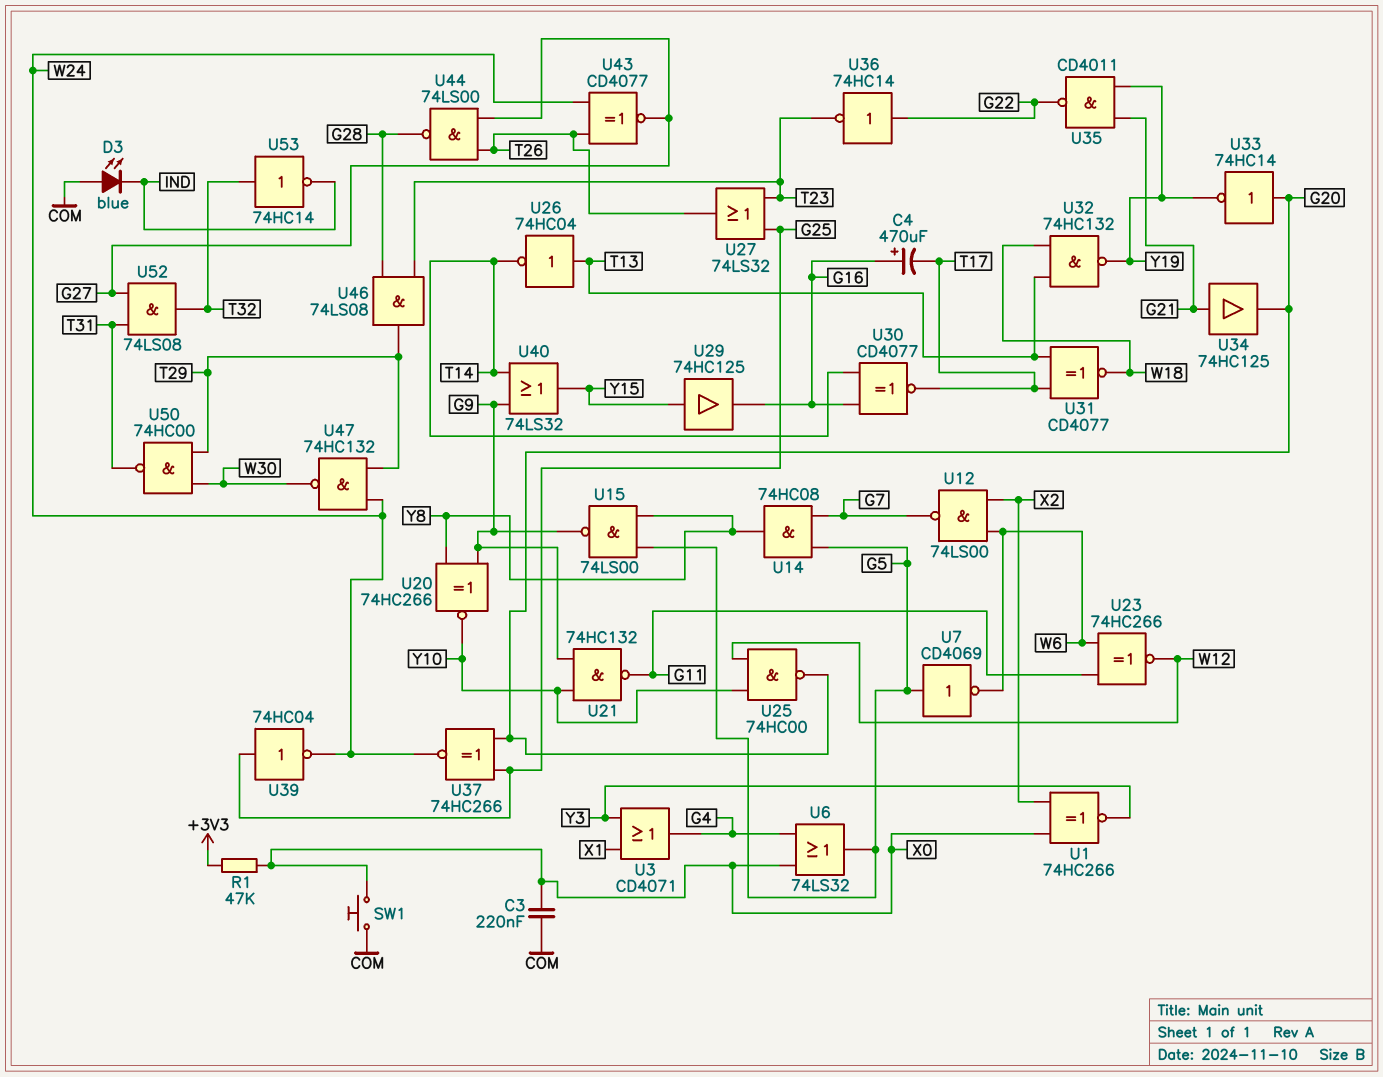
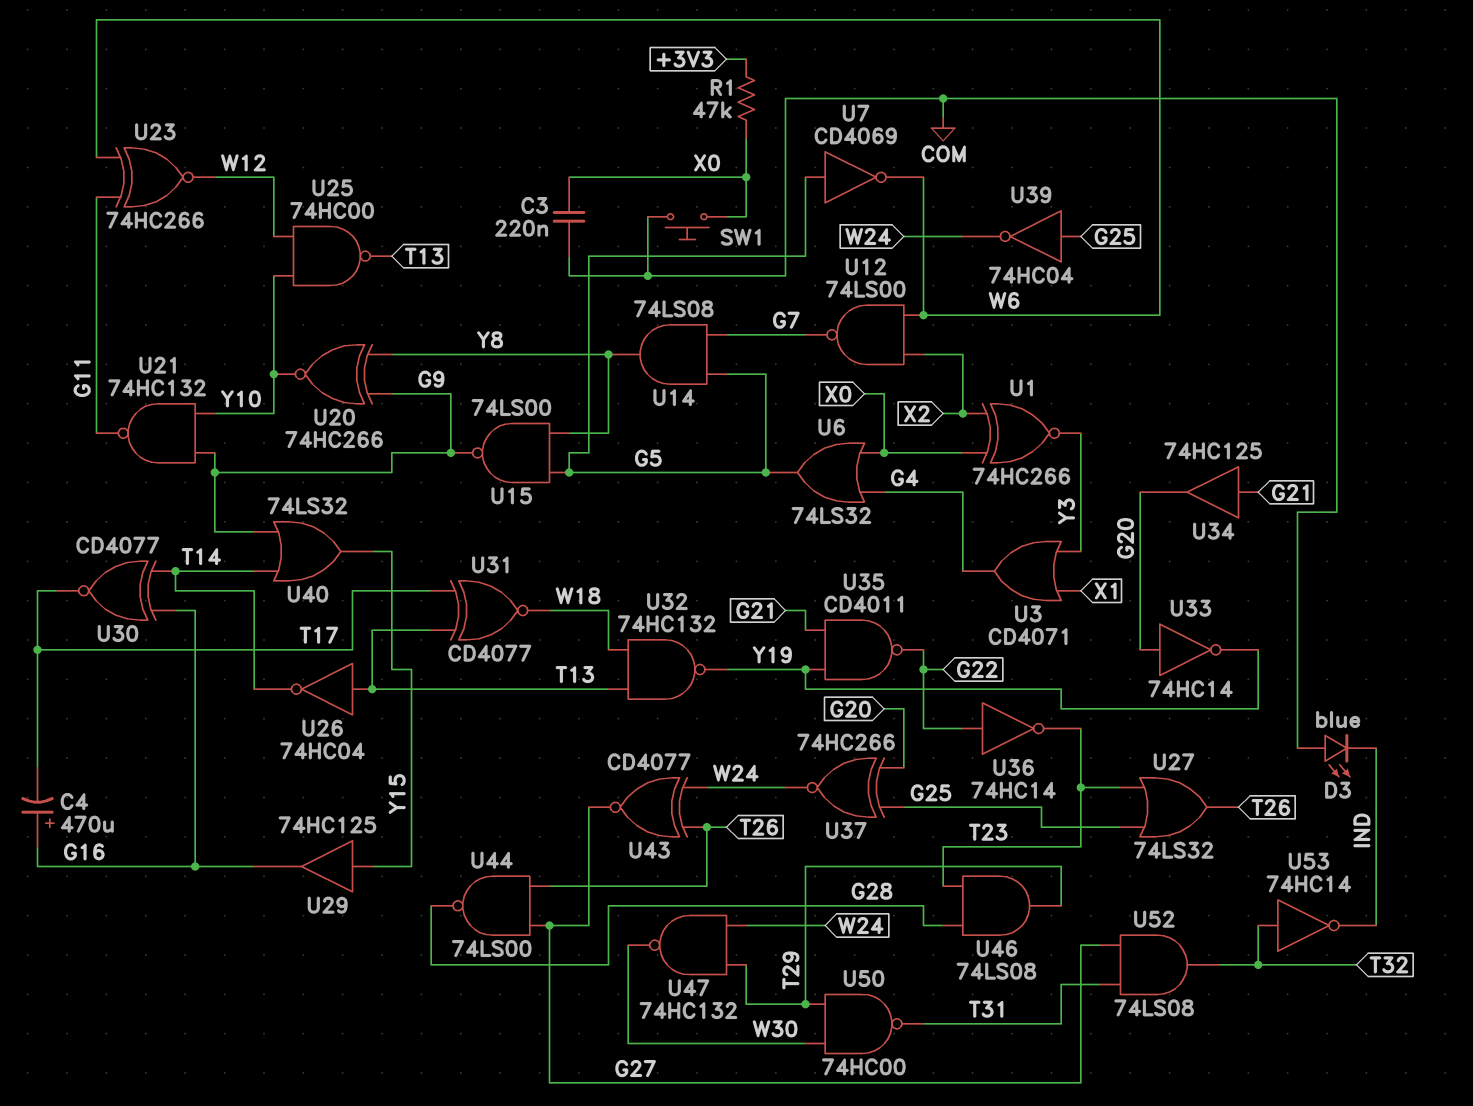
U14: AND 74HC08 (in G5, in G7, out Y8) -> AND 74LS08 (in G5, in G7, out Y8)
U25: NAND 74HC00 (in W12, in Y10, out G20) -> NAND 74HC00 (in W12, in Y10, out T13)

